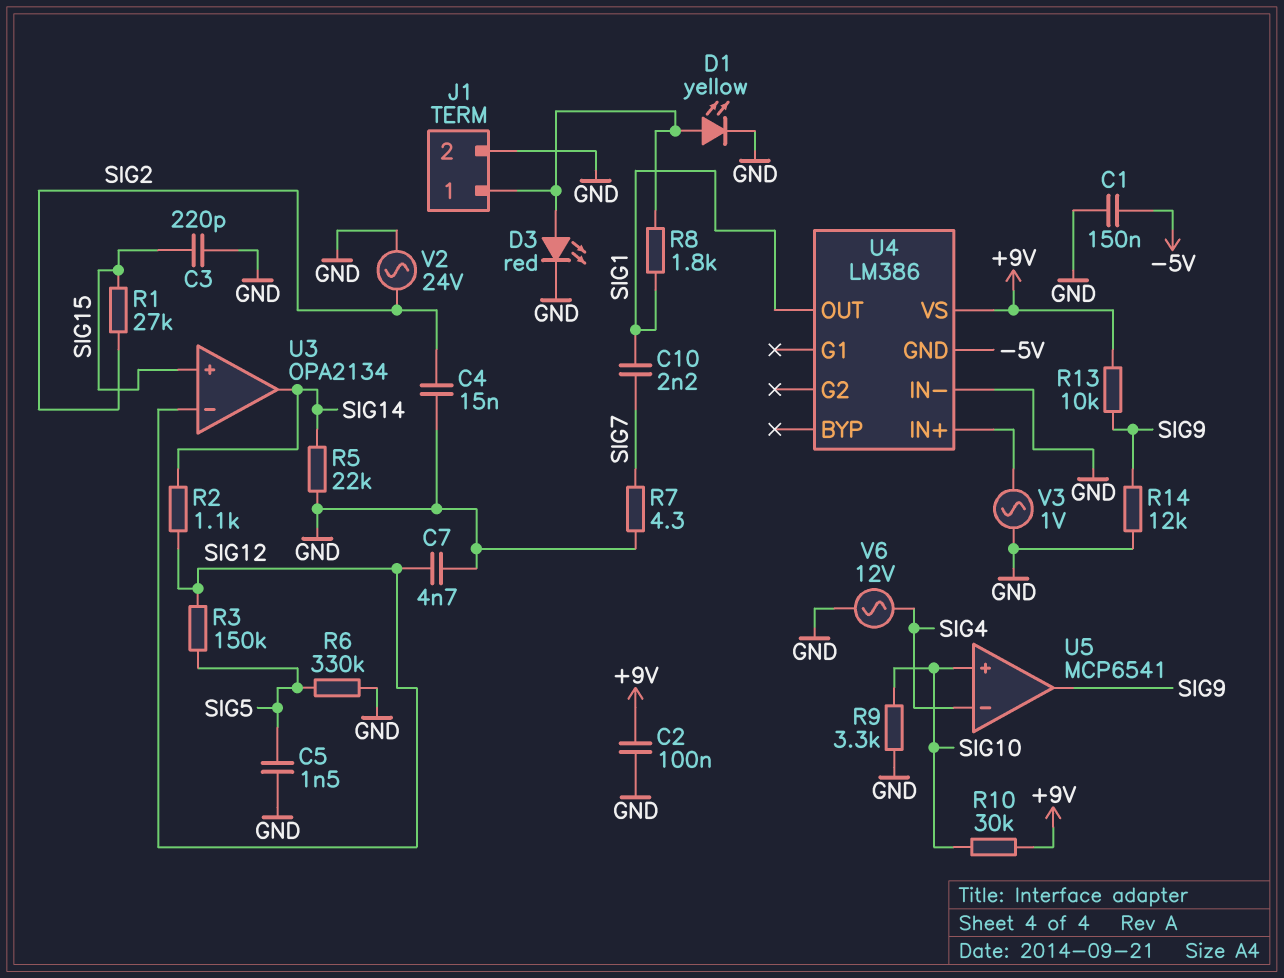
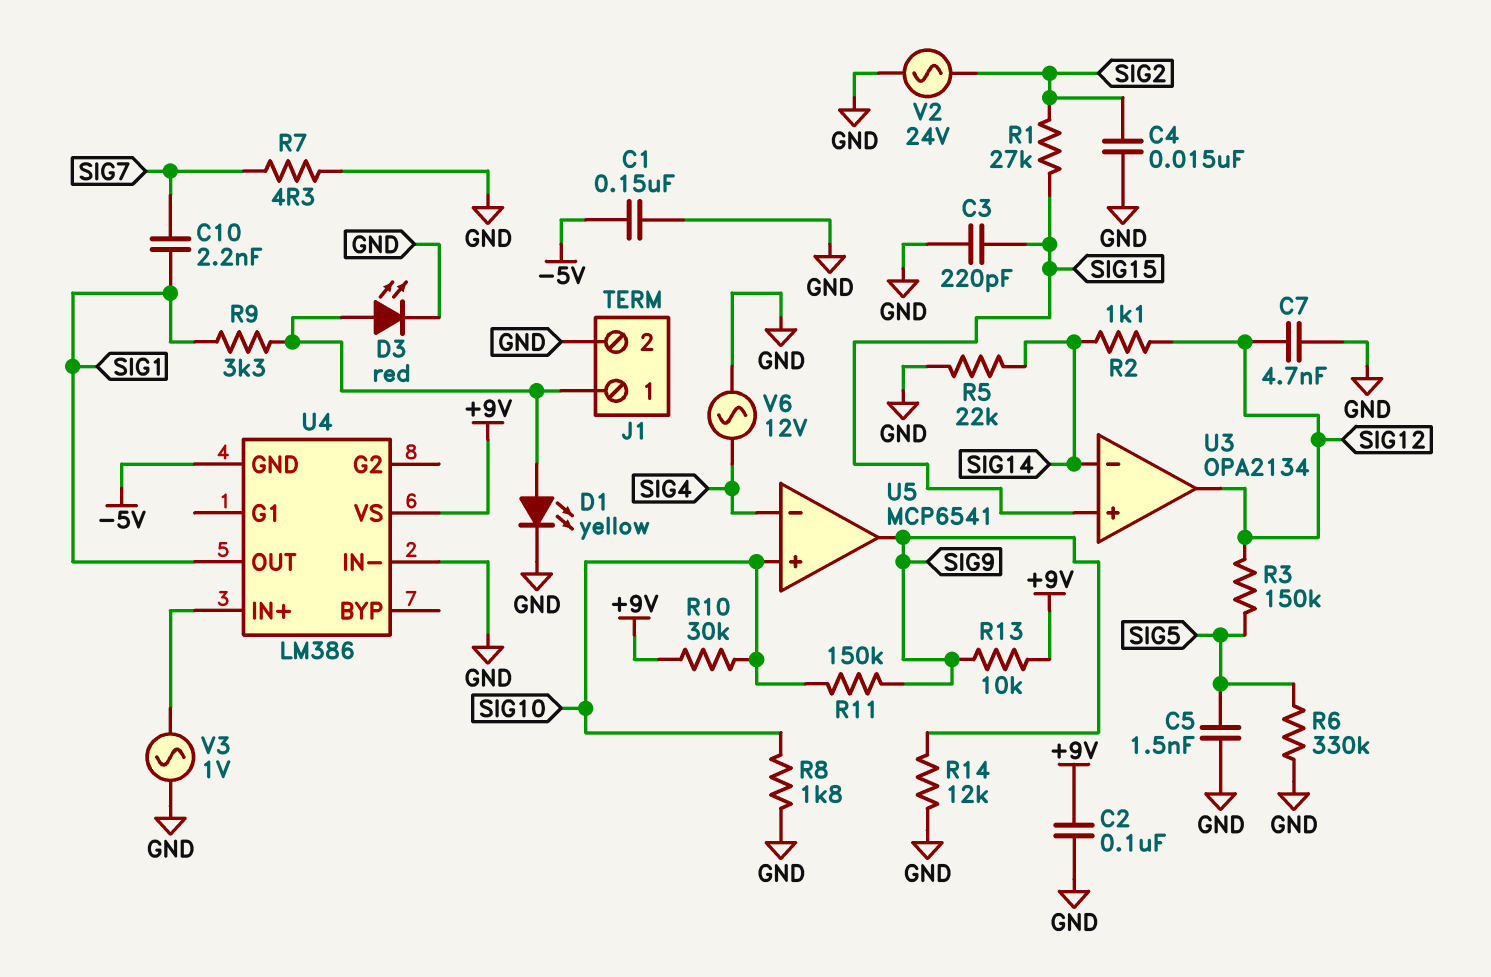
R8: 1.8k (J1/1, SIG1) -> 1.8k (GND, SIG10)
R9: 3.3k (GND, SIG10) -> 3.3k (J1/1, SIG1)
R11: none -> 150k (SIG9, SIG10)
U3 pin in-: SIG12 -> SIG14
U3 pin out: SIG14 -> SIG12

